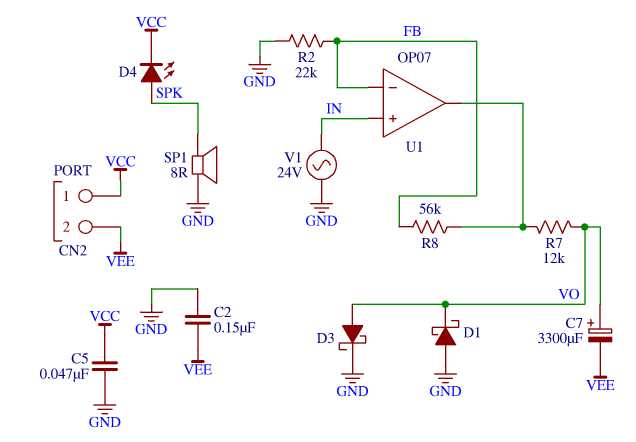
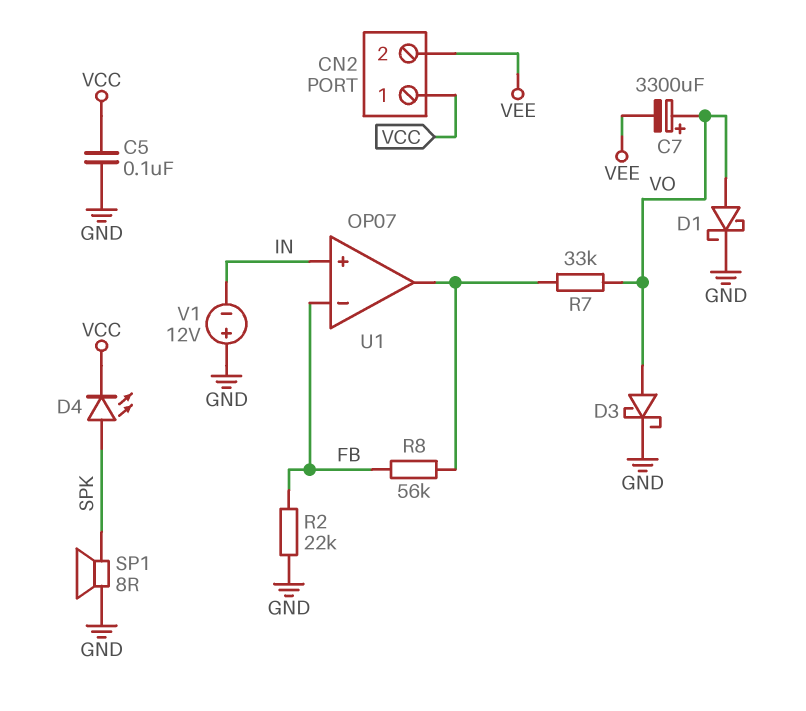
C2: 150nF (GND, VEE) -> none
C5: 47nF (GND, VCC) -> 100nF (GND, VCC)
D1: schottky (A GND, K VO) -> schottky (A VO, K GND)
R7: 12k (U1/out, VO) -> 33k (U1/out, VO)
V1: AC 24V (GND, IN) -> 12V (plus GND, minus IN)

